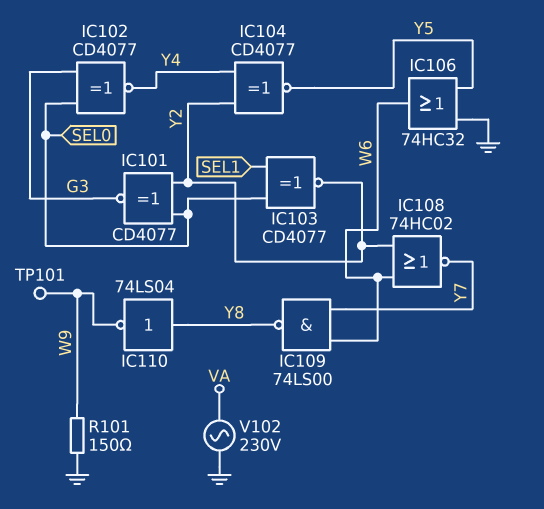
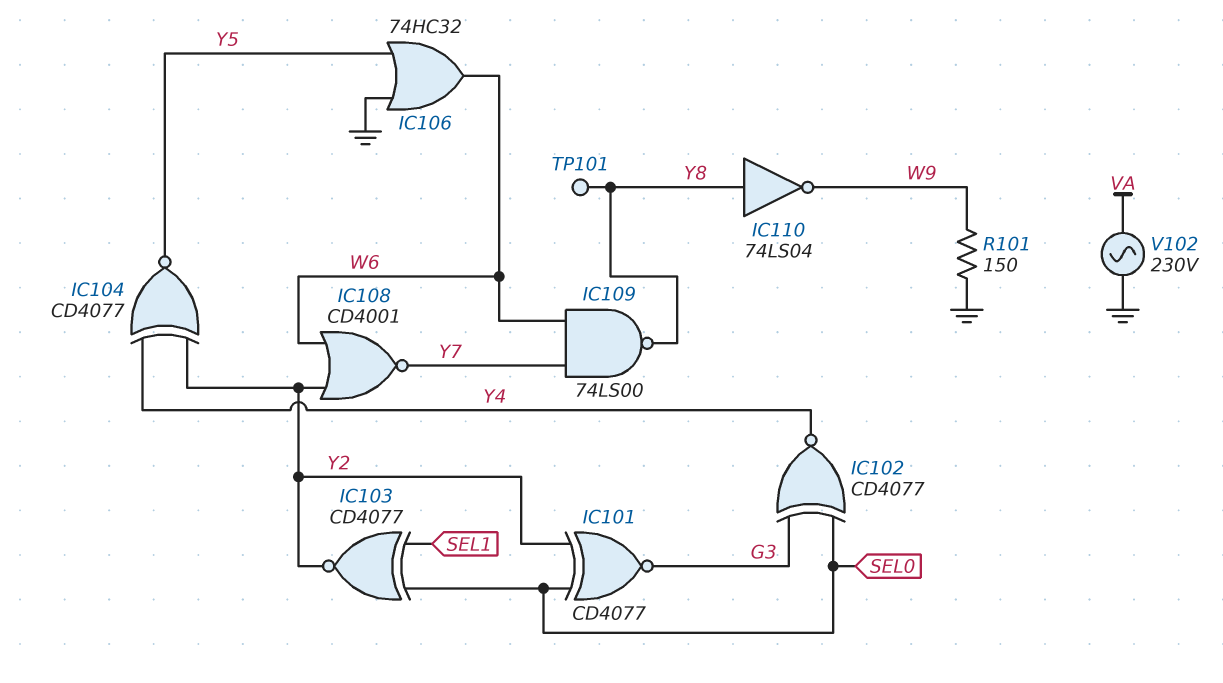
IC108: NOR 74HC02 (in W6, in Y2, out Y7) -> NOR CD4001 (in W6, in Y2, out Y7)
TP101: test point (W9) -> test point (Y8)

